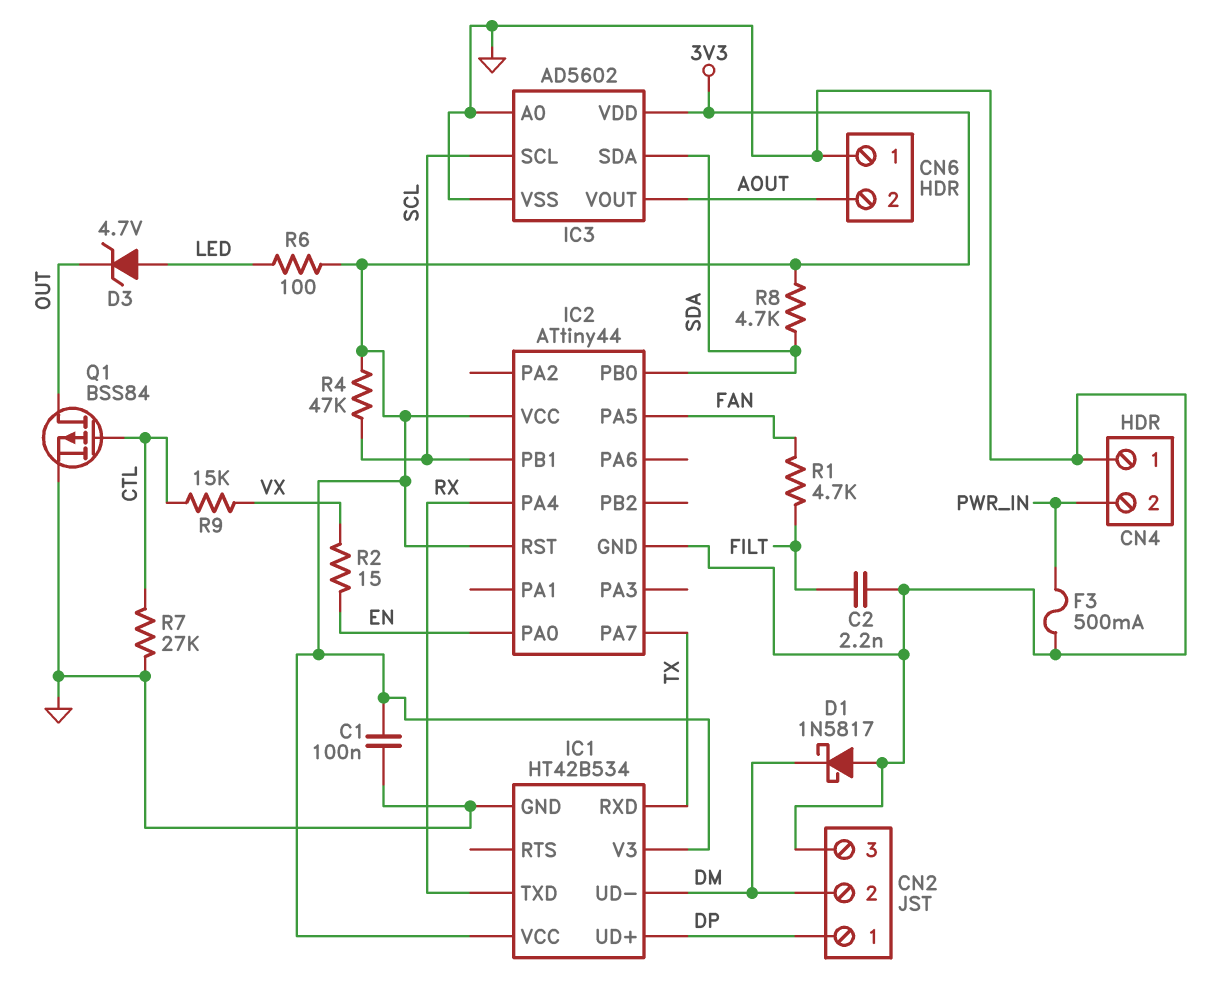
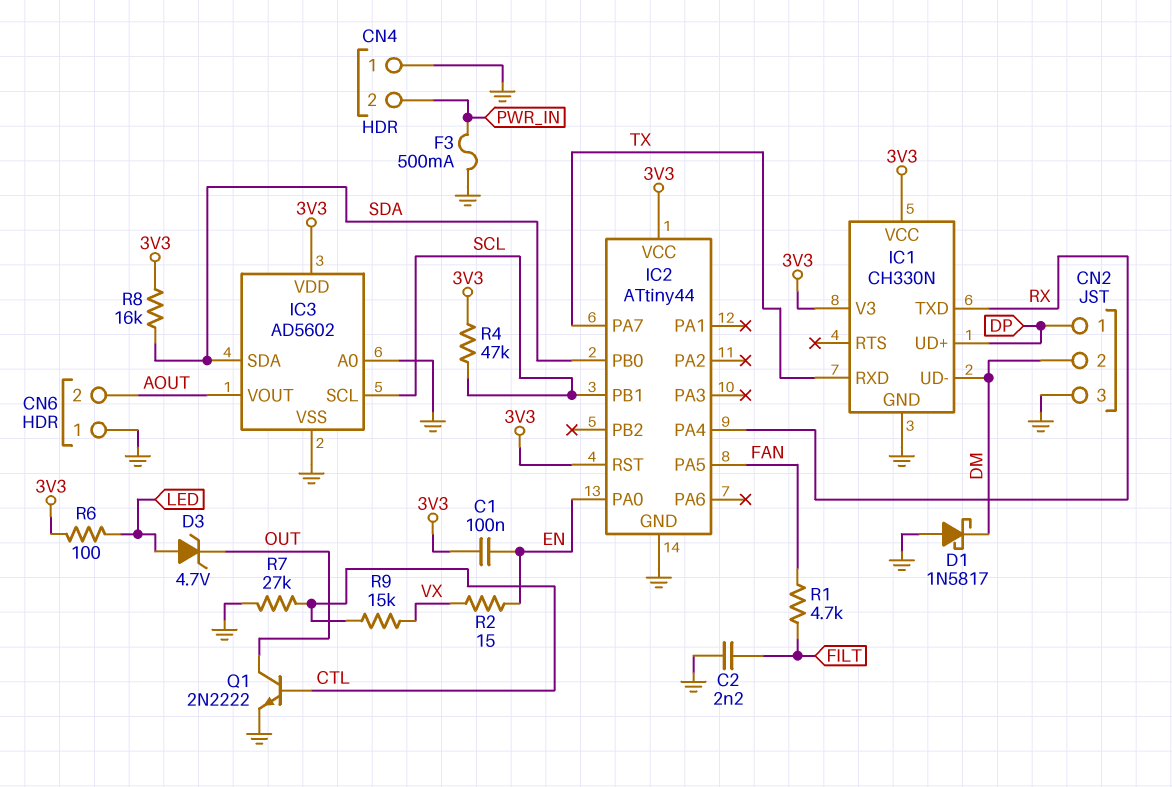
C1: 100nF (3V3, GND) -> 100nF (3V3, EN)
IC1: HT42B534 -> CH330N
Q1: PMOS BSS84 (G CTL, D OUT, S GND) -> NPN 2N2222 (B CTL, C OUT, E GND)
R8: 4.7k (3V3, SDA) -> 16k (3V3, SDA)

